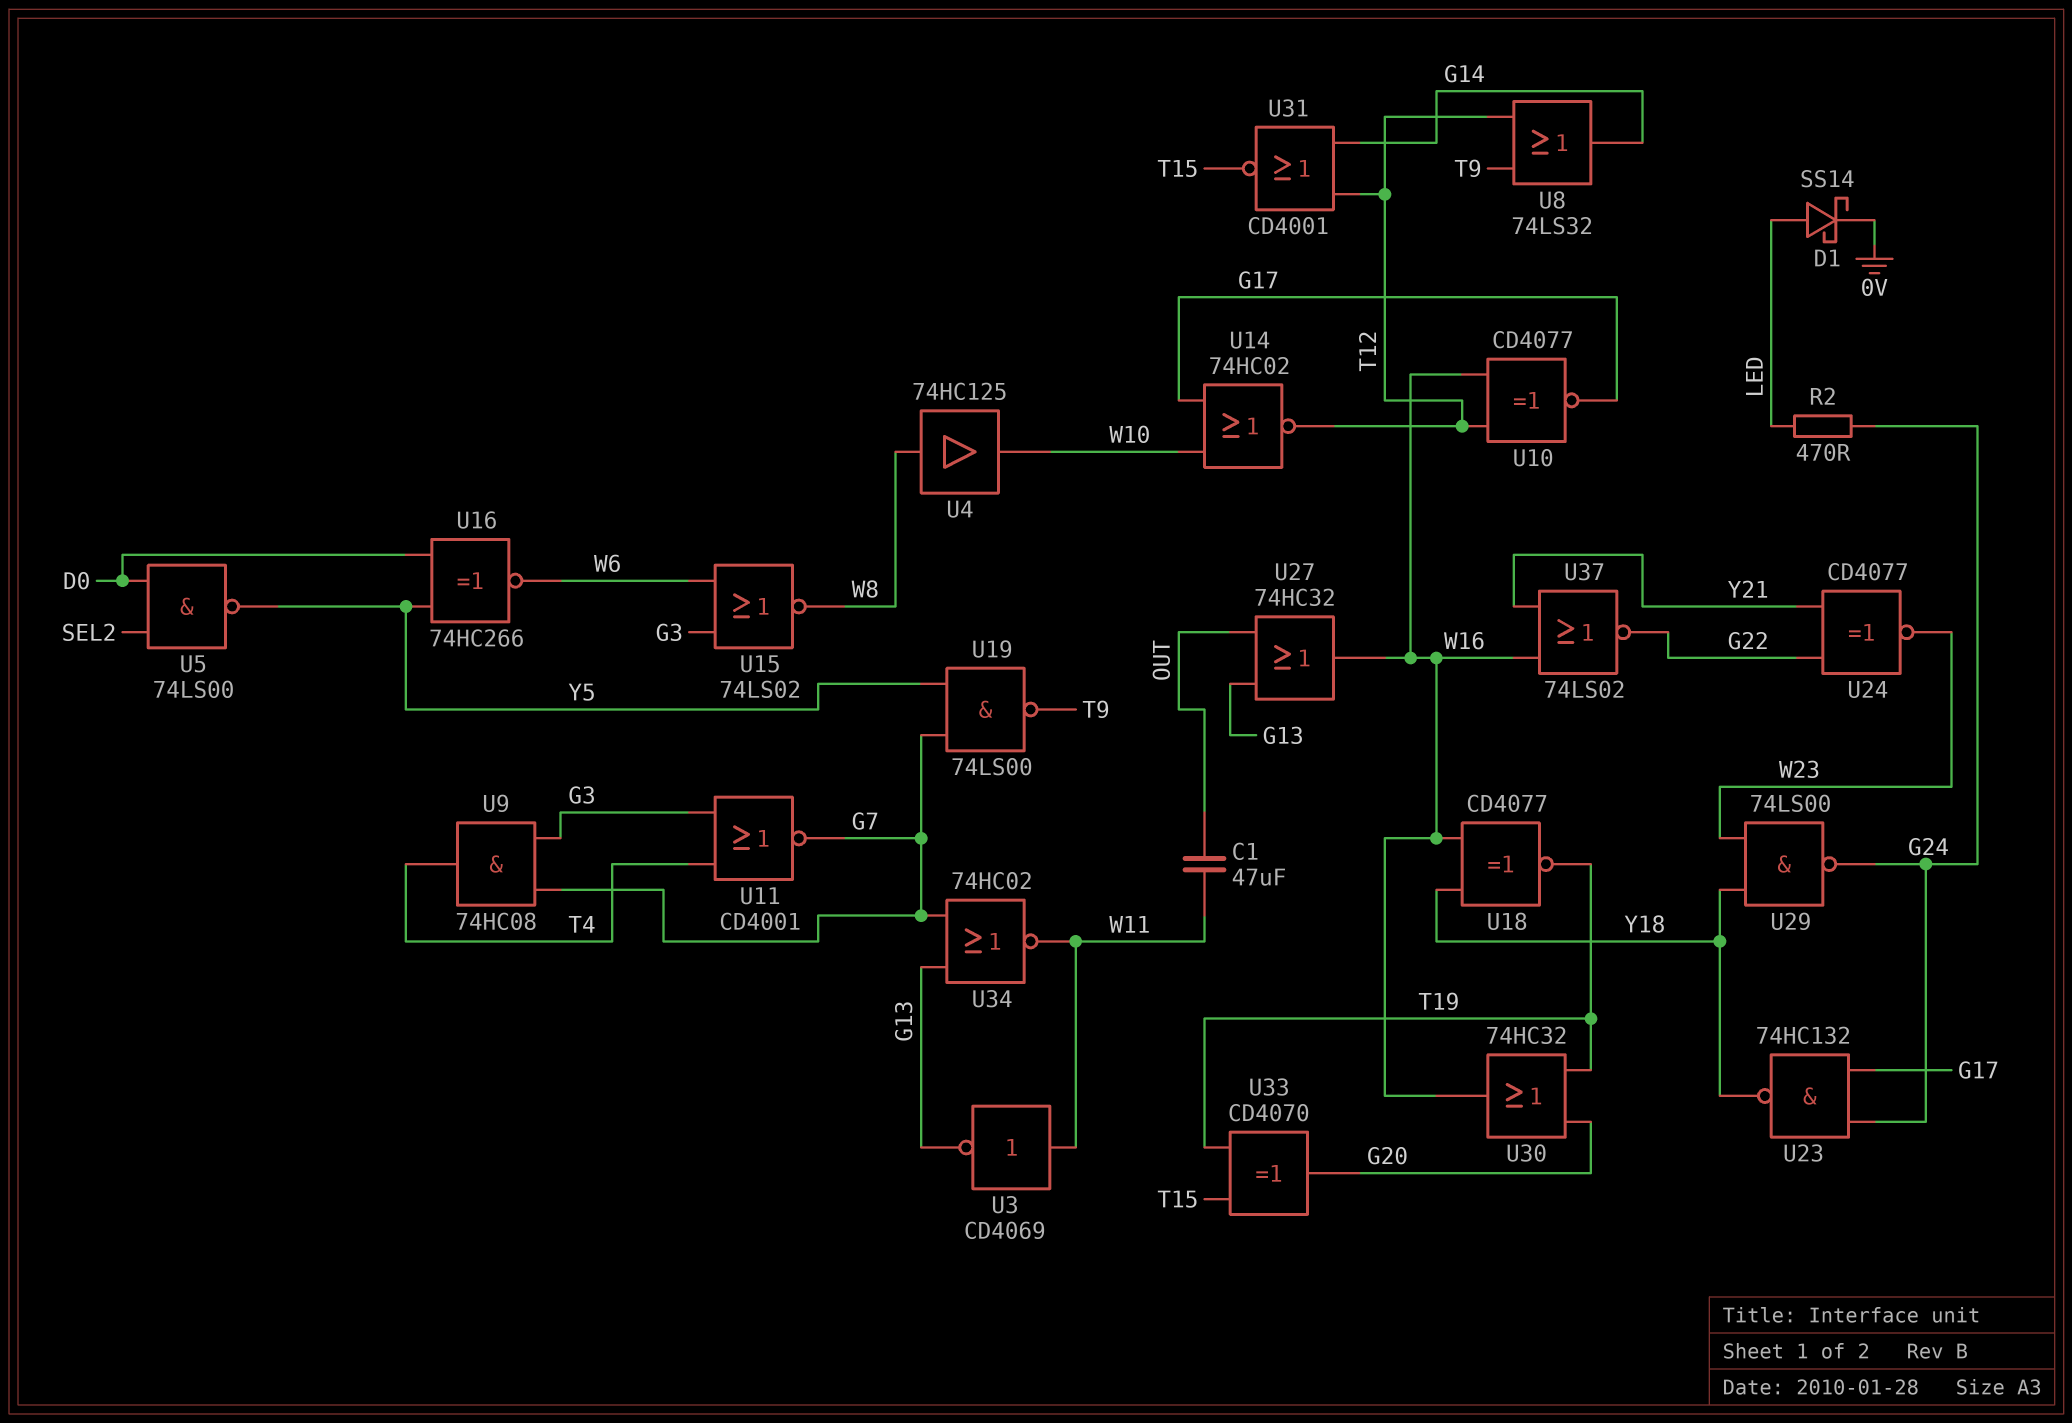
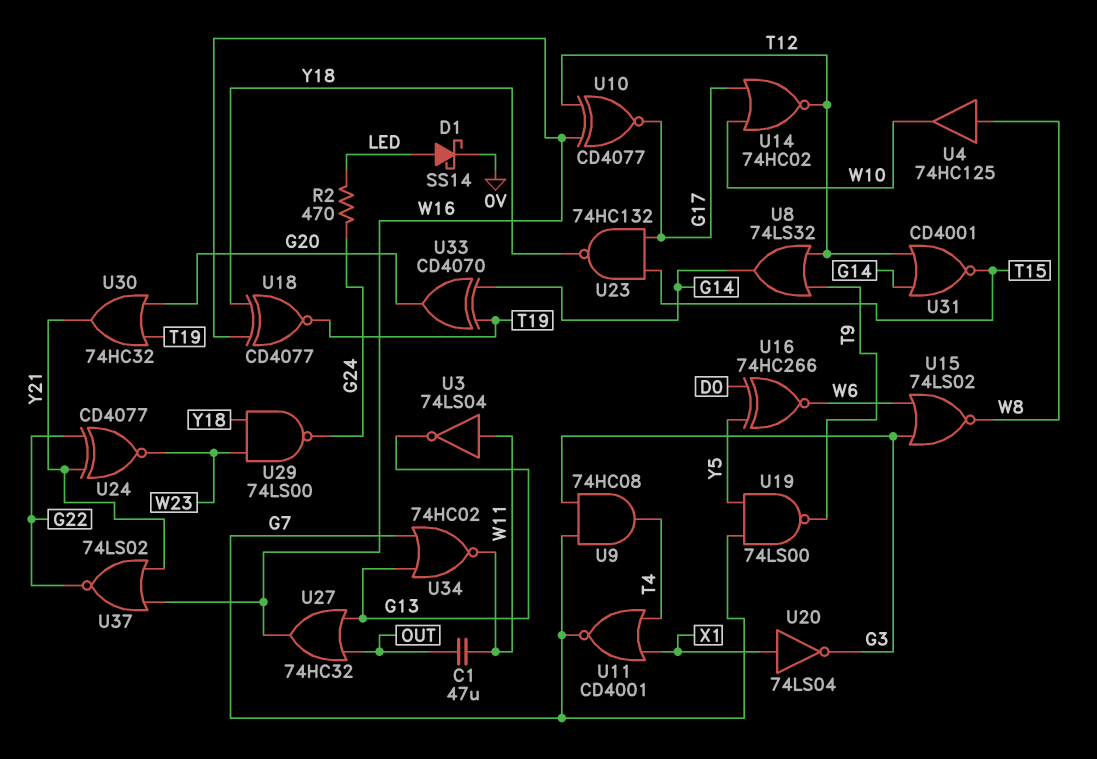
U3: NOT CD4069 (in W11, out G13) -> NOT 74LS04 (in W11, out G13)
U5: NAND 74LS00 (in D0, in SEL2, out Y5) -> none
U11: NOR CD4001 (in G3, in T4, out G7) -> NOR CD4001 (in T4, in X1, out G7)
U20: none -> NOT 74LS04 (in X1, out G3)
U23: NAND 74HC132 (in G17, in G24, out Y18) -> NAND 74HC132 (in G17, in T15, out Y18)
U30: OR 74HC32 (in G20, in T19, out W16) -> OR 74HC32 (in G20, in T19, out Y21)
U33: XOR CD4070 (in T15, in T19, out G20) -> XOR CD4070 (in G14, in T19, out G20)

